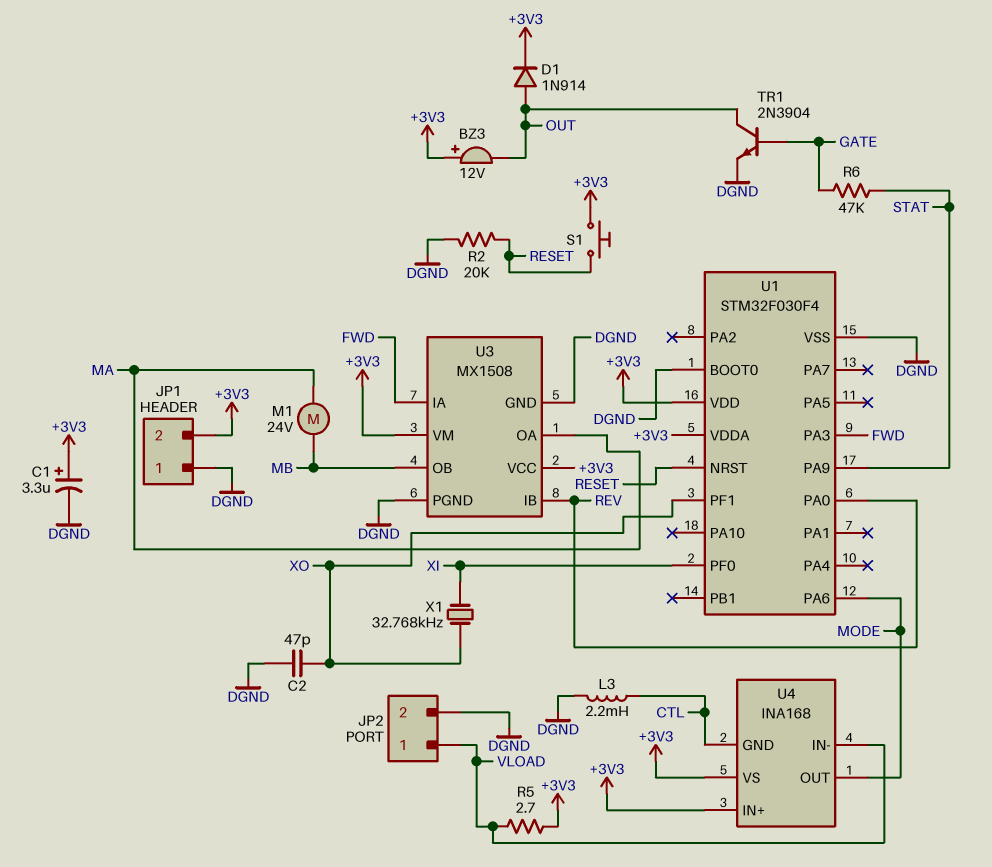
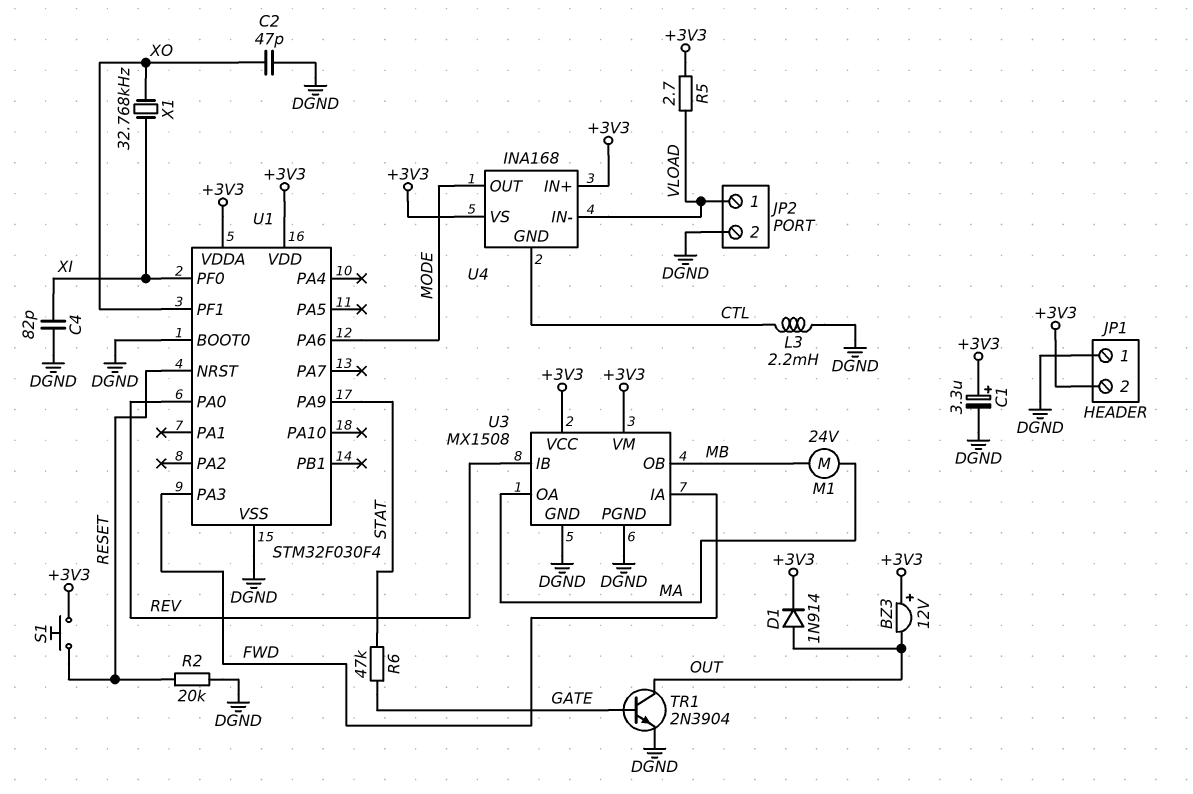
C4: none -> 82pF (DGND, XI)

